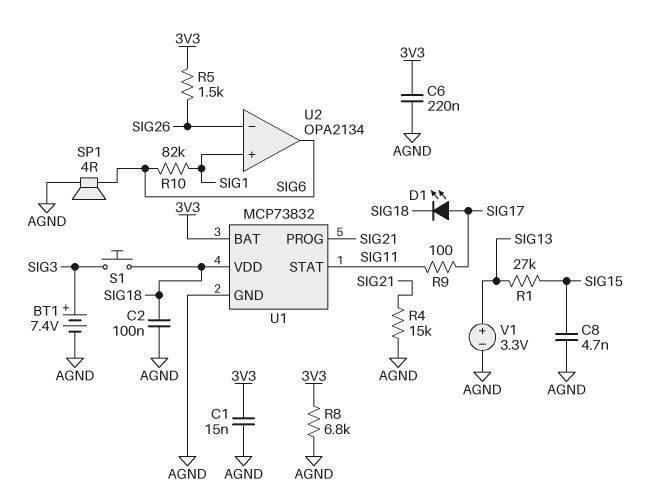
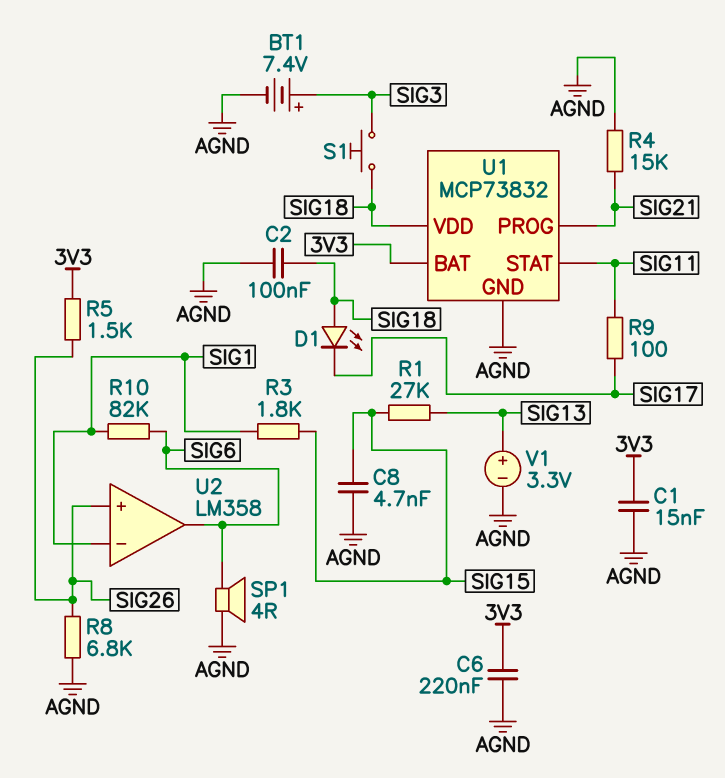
D1: LED (A SIG17, K SIG18) -> LED (A SIG18, K SIG17)
R3: none -> 1.8k (SIG1, SIG15)
R8: 6.8k (3V3, AGND) -> 6.8k (AGND, SIG26)
U2: OPA2134 -> LM358
U2 pin in+: SIG1 -> SIG26
U2 pin in-: SIG26 -> SIG1

